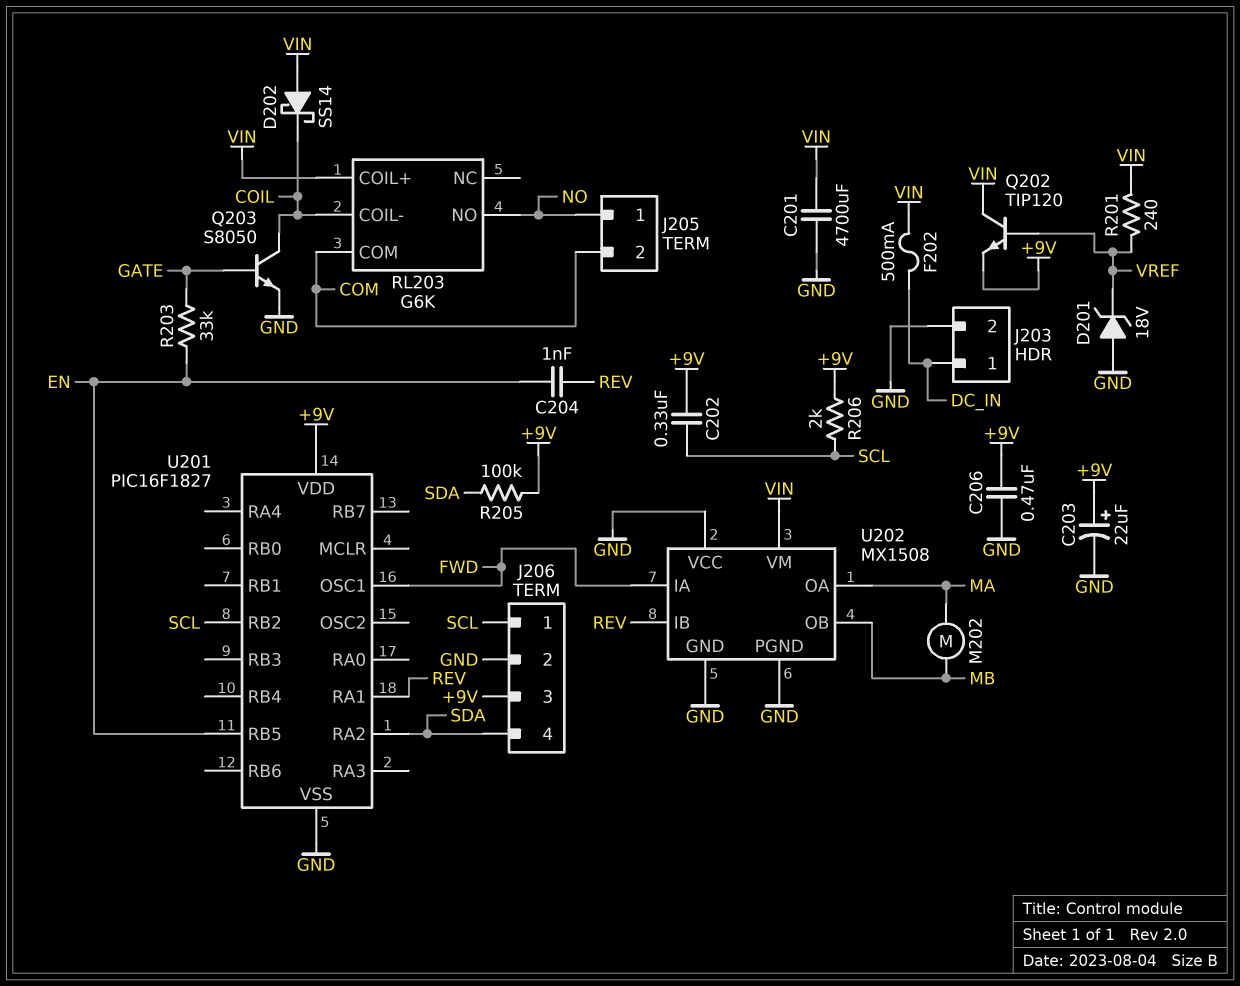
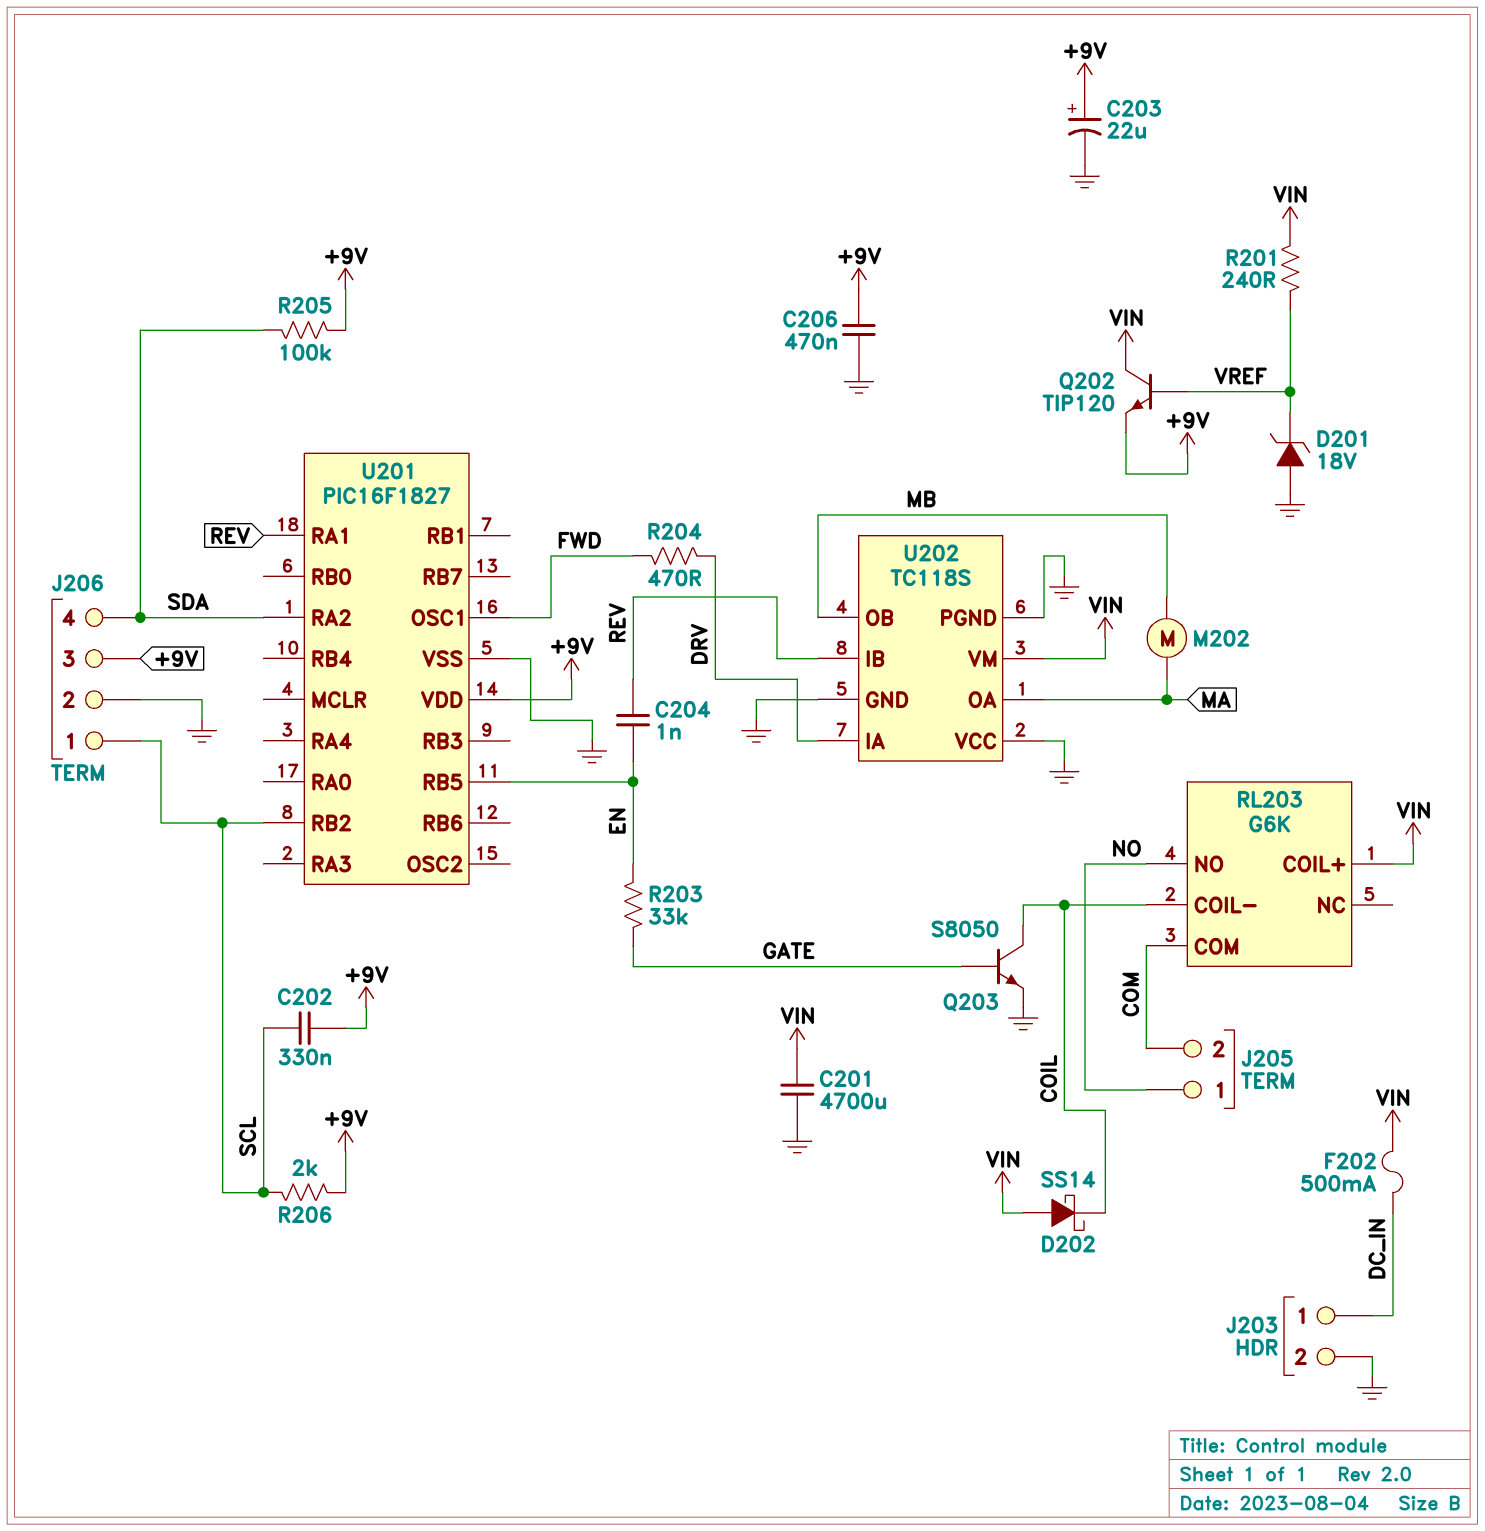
R204: none -> 470 (DRV, FWD)
U202: MX1508 -> TC118S
U202 pin IA: FWD -> DRV

